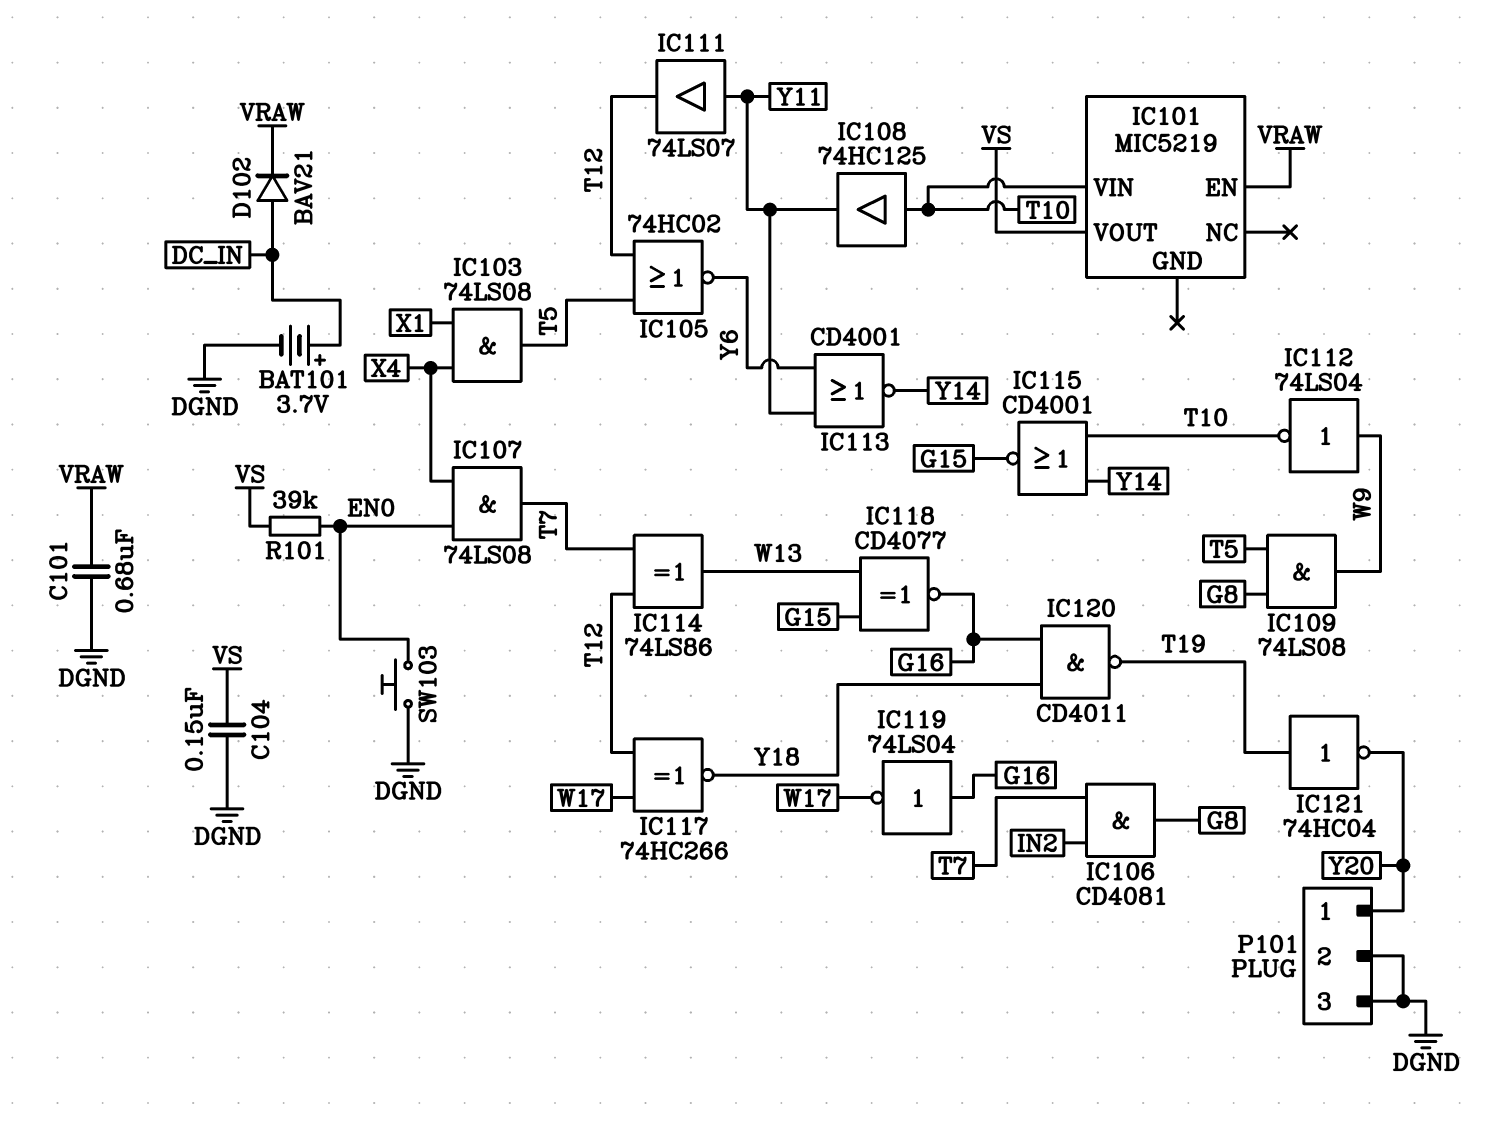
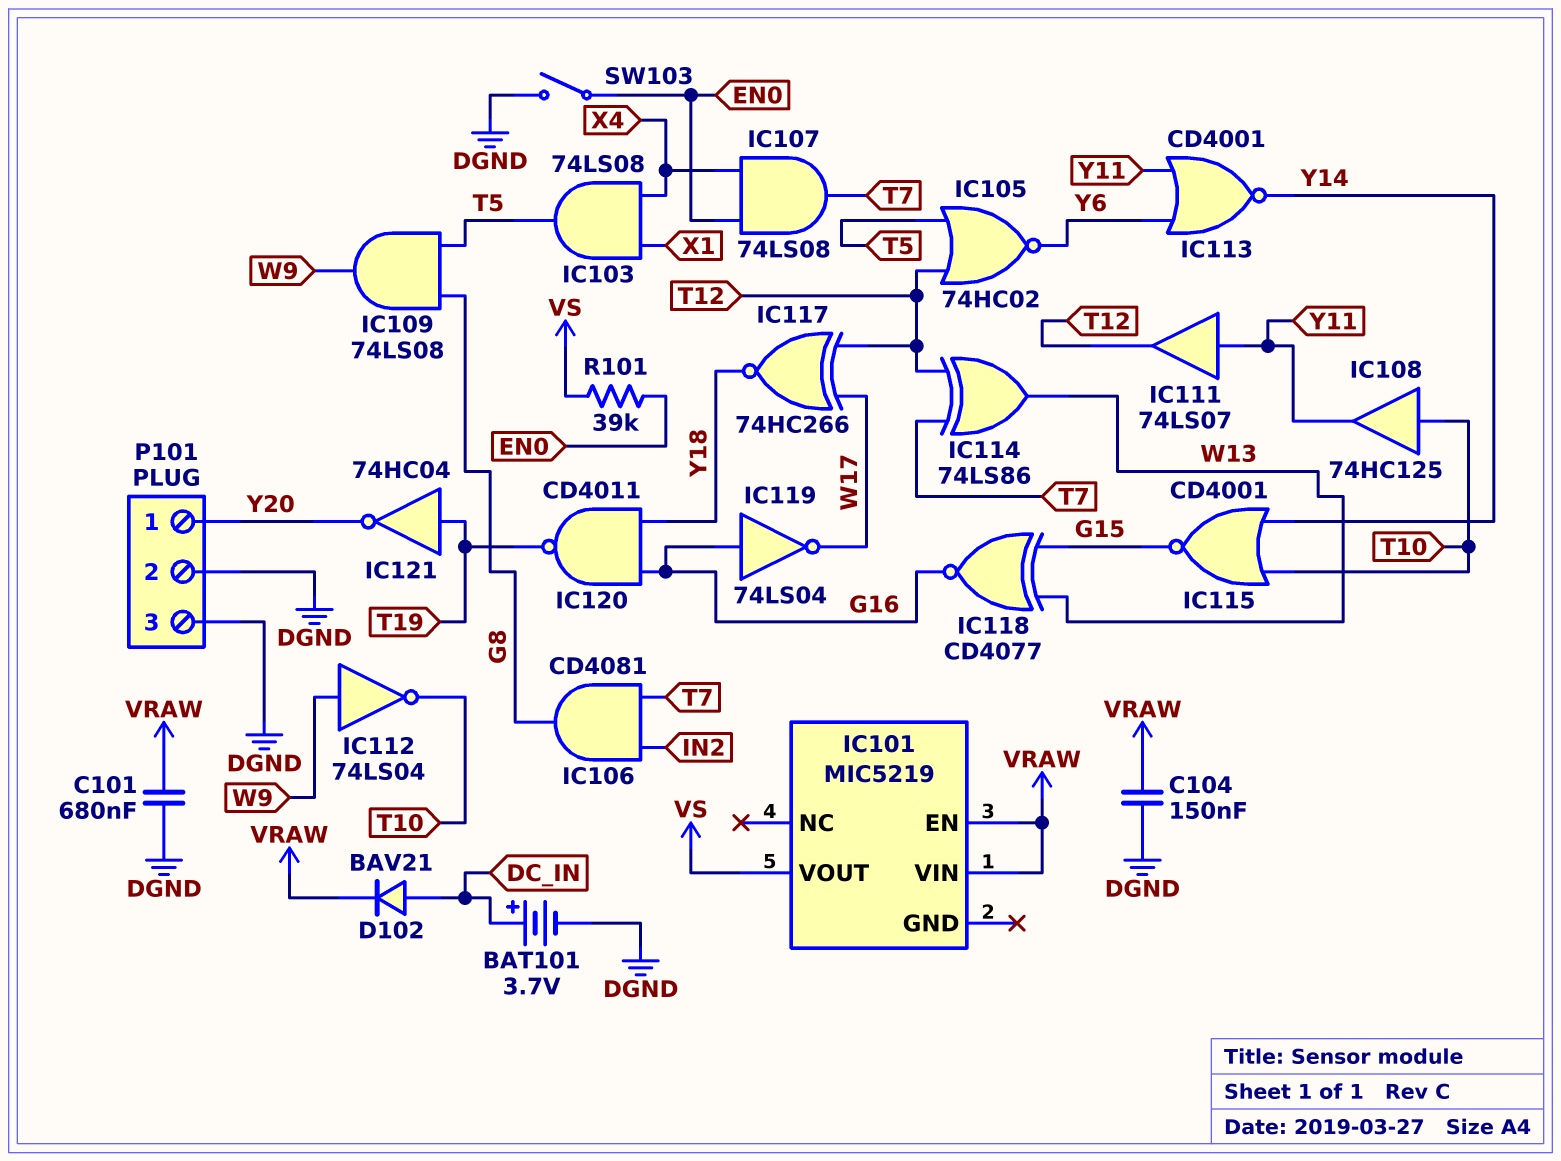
C104: 150nF (DGND, VS) -> 150nF (DGND, VRAW)
IC101 pin VIN: T10 -> VRAW
SW103: button (DGND, EN0) -> switch (DGND, EN0)

